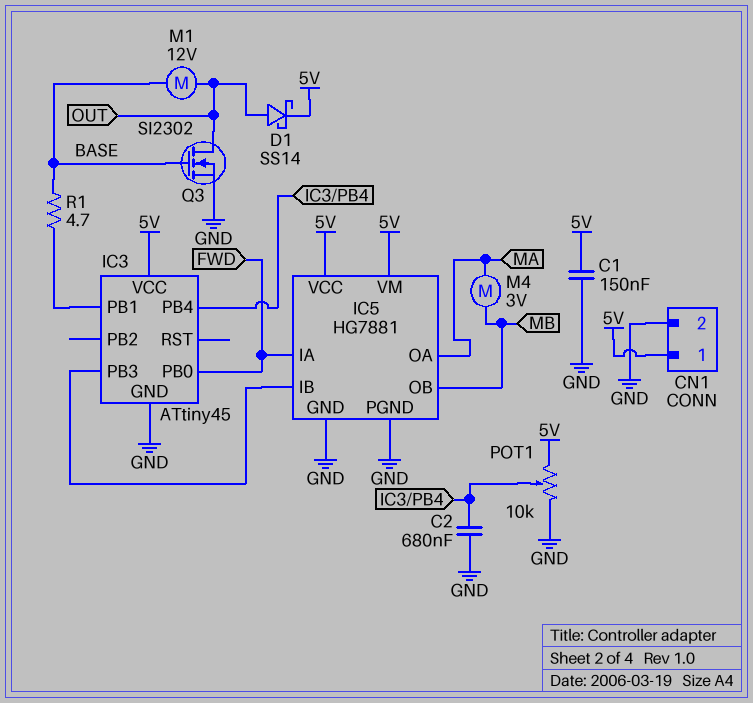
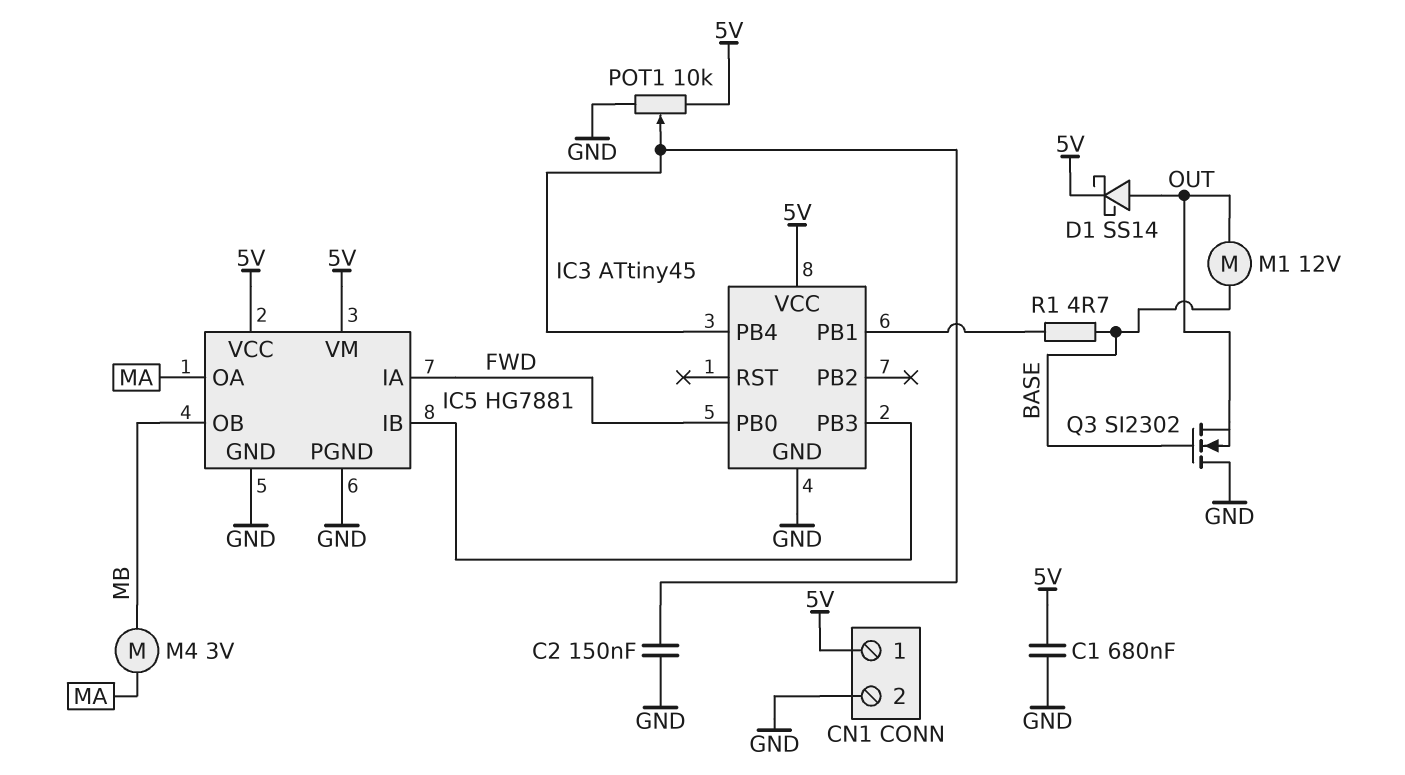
C1: 150nF (5V, GND) -> 680nF (5V, GND)
C2: 680nF (GND, IC3/PB4) -> 150nF (GND, IC3/PB4)
Q3: NMOS SI2302 (G BASE, D OUT, S GND) -> NMOS SI2302 (G BASE, D GND, S OUT)

